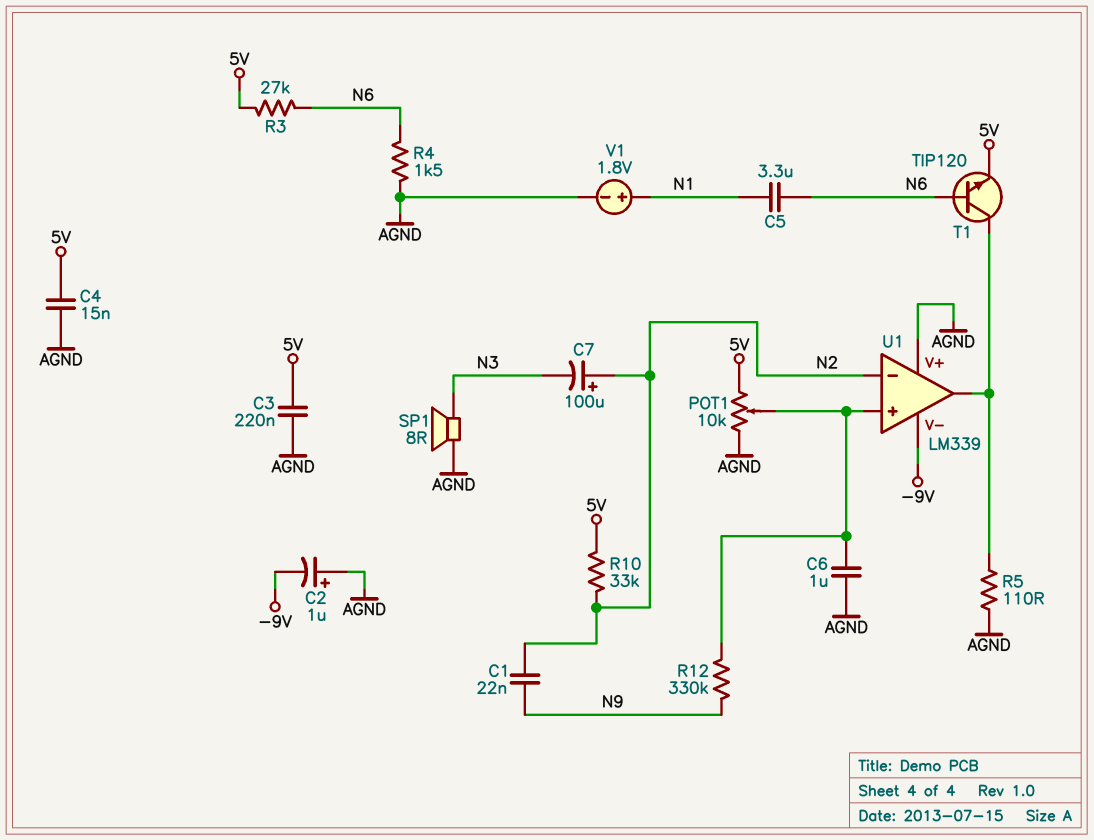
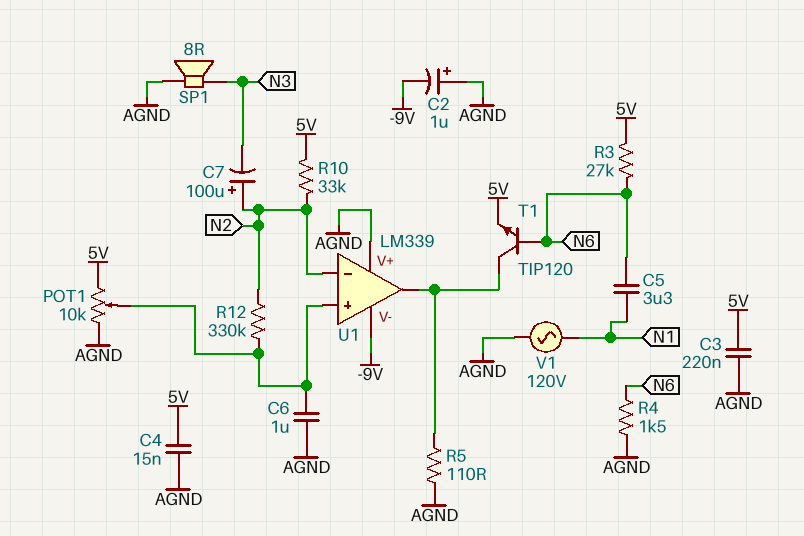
C1: 22nF (N2, N9) -> none
R12: 330k (N9, U1/in+) -> 330k (N2, U1/in+)
V1: 1.8V (plus N1, minus AGND) -> AC 120V (AGND, N1)

